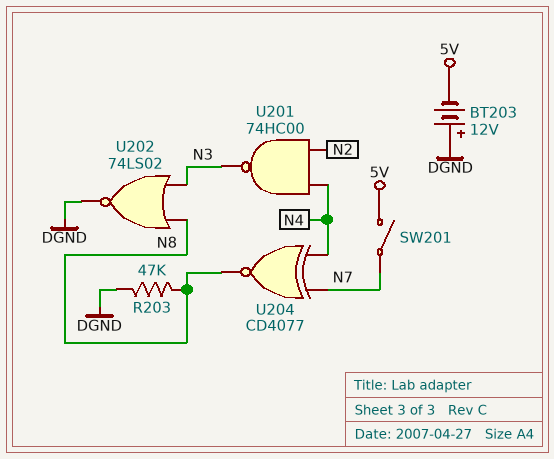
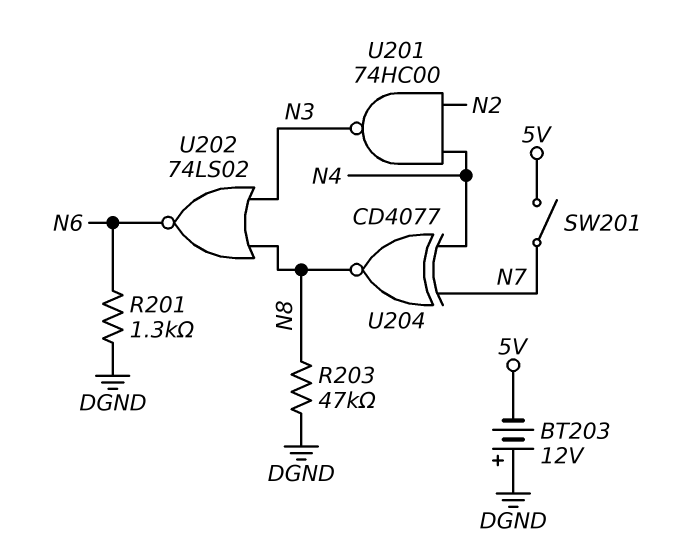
R201: none -> 1.3k (DGND, N6)
U202: NOR 74LS02 (in N3, in N8, out DGND) -> NOR 74LS02 (in N3, in N8, out N6)

